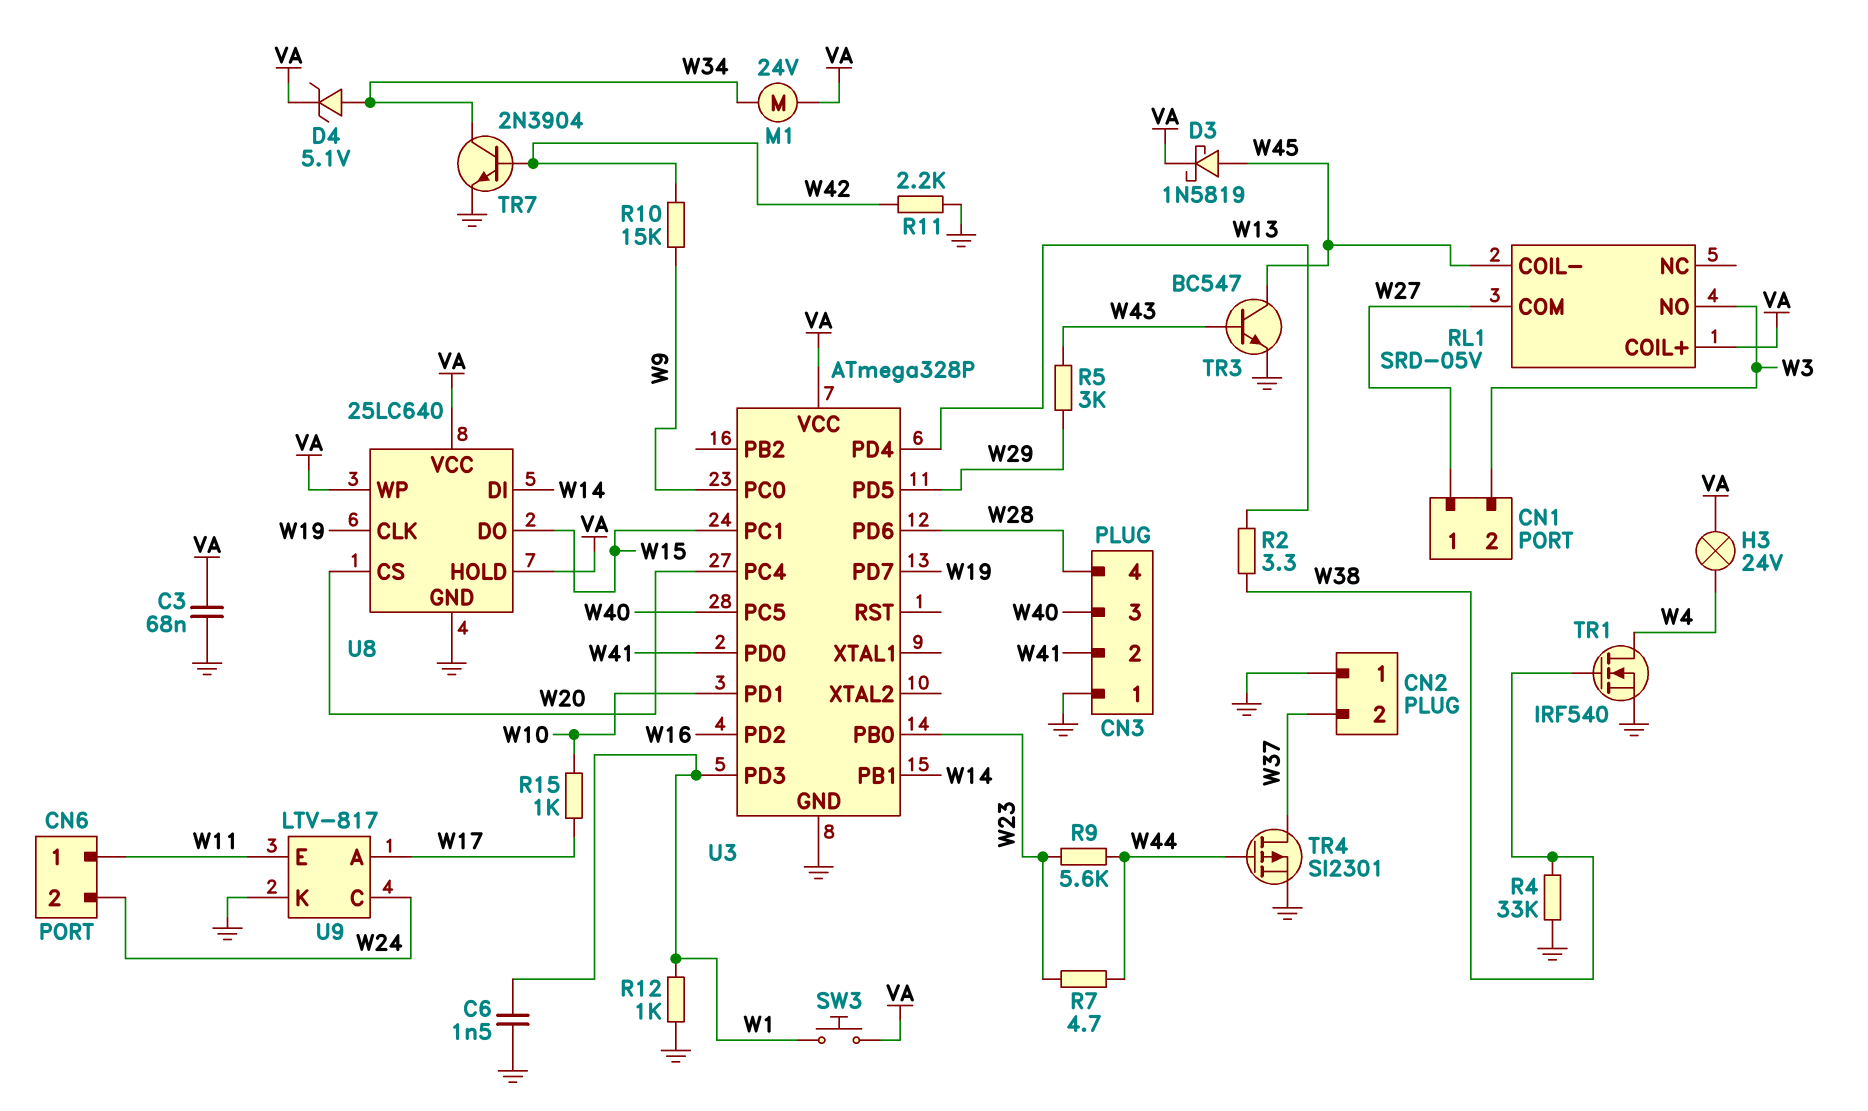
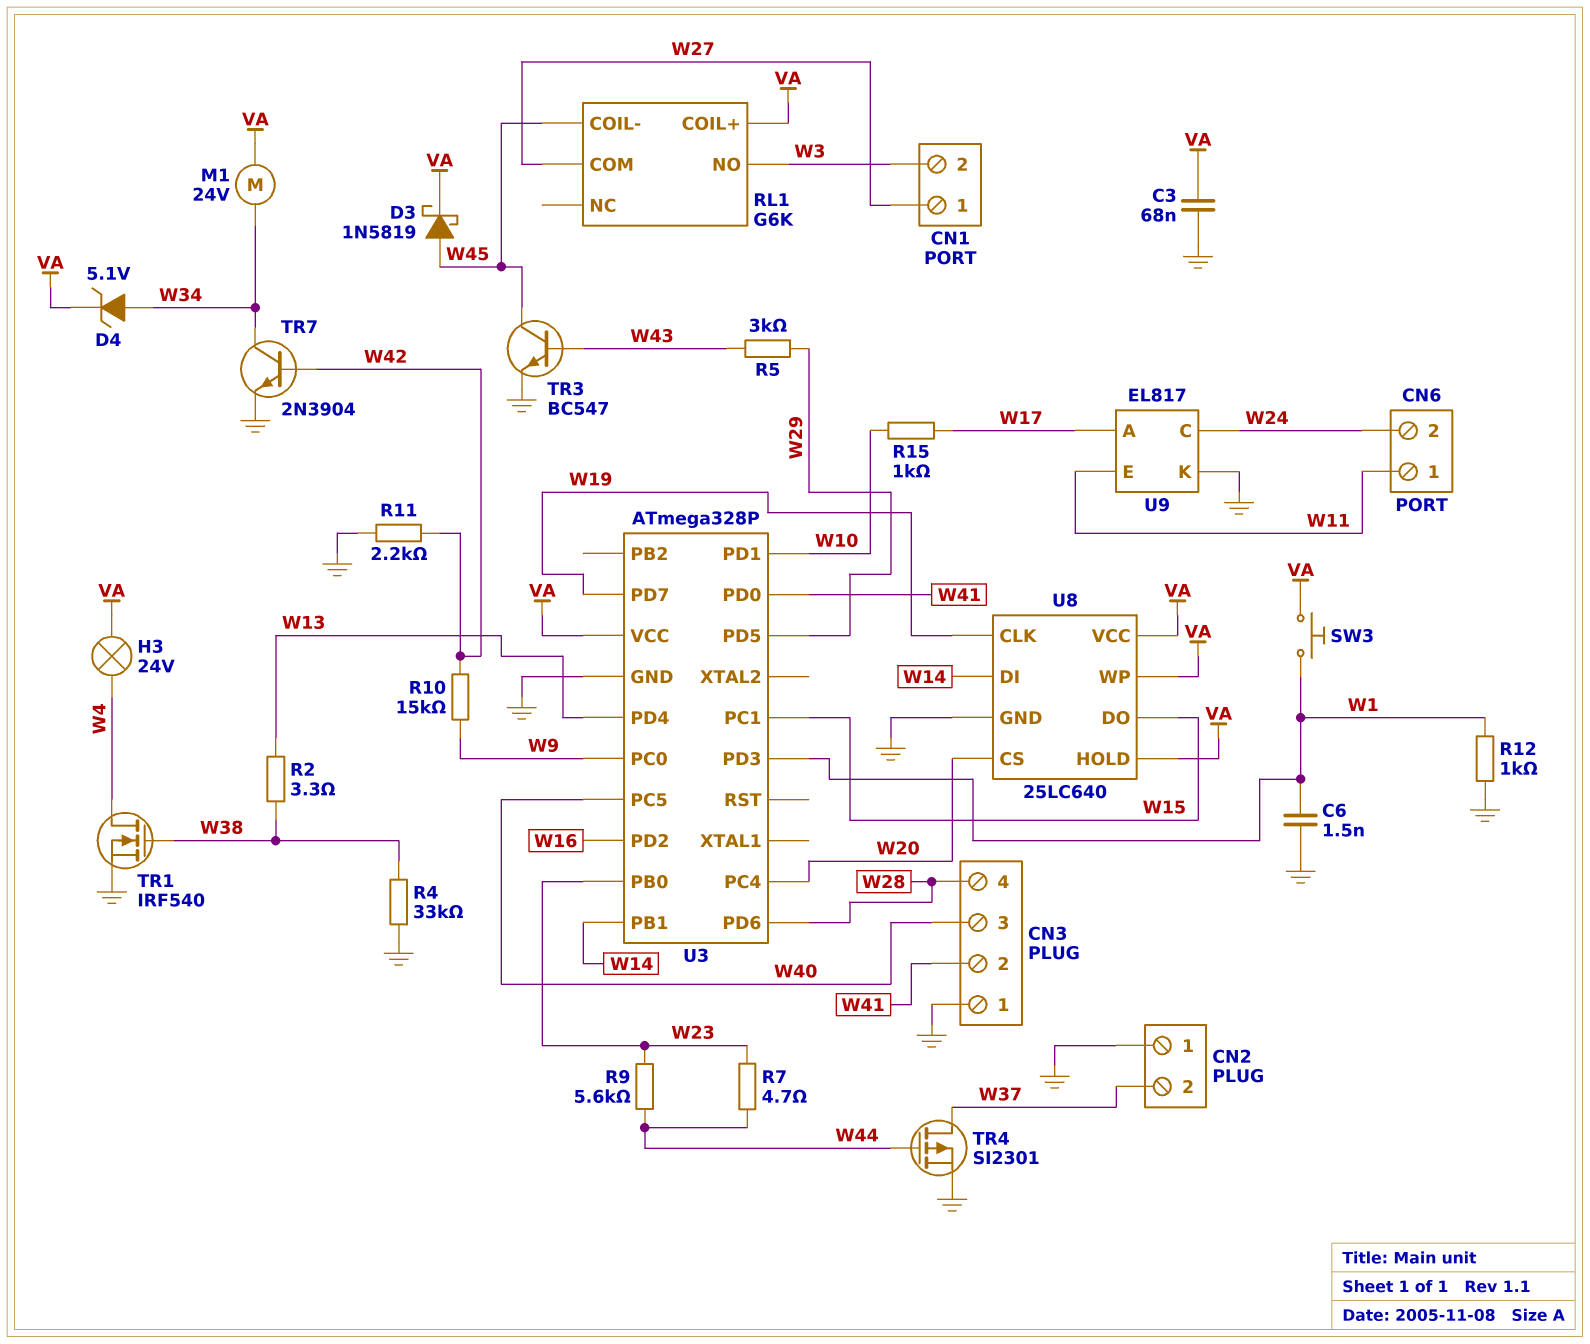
RL1: SRD-05V -> G6K
U9: LTV-817 -> EL817

